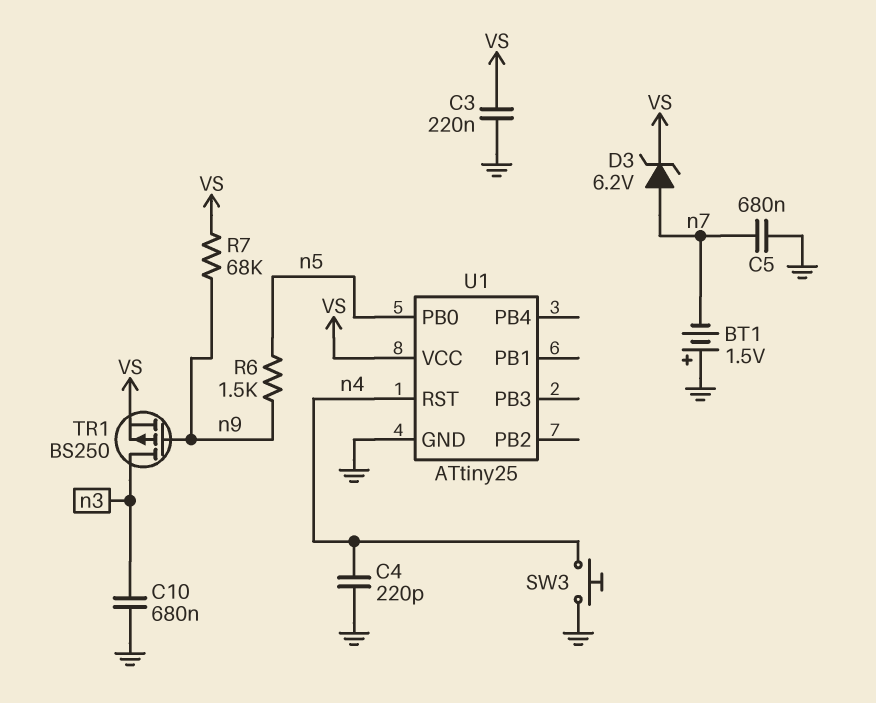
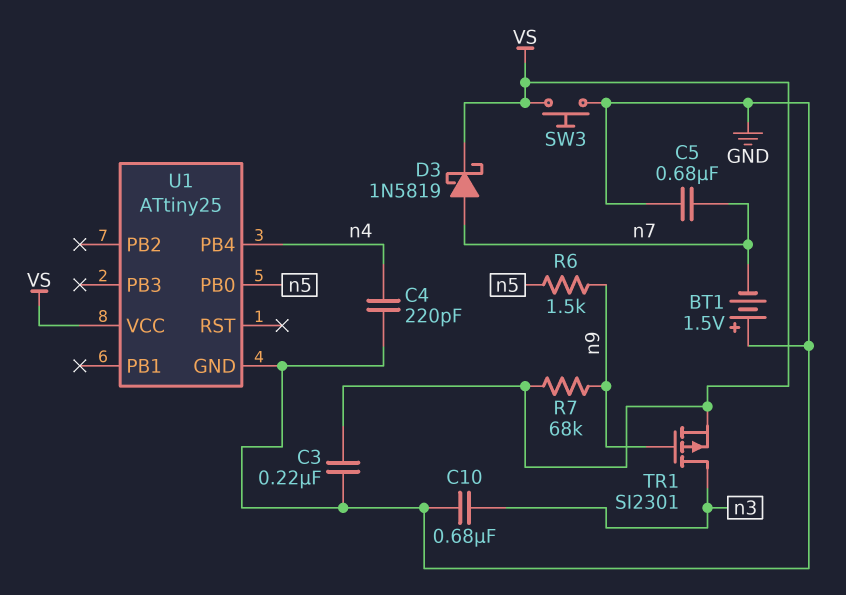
D3: zener 6.2V (A n7, K VS) -> schottky 1N5819 (A n7, K VS)
SW3: button (GND, n4) -> button (GND, VS)
TR1: PMOS BS250 (G n9, D n3, S VS) -> PMOS SI2301 (G n9, D n3, S VS)
U1 pin PB4: none -> n4
U1 pin RST: n4 -> none

